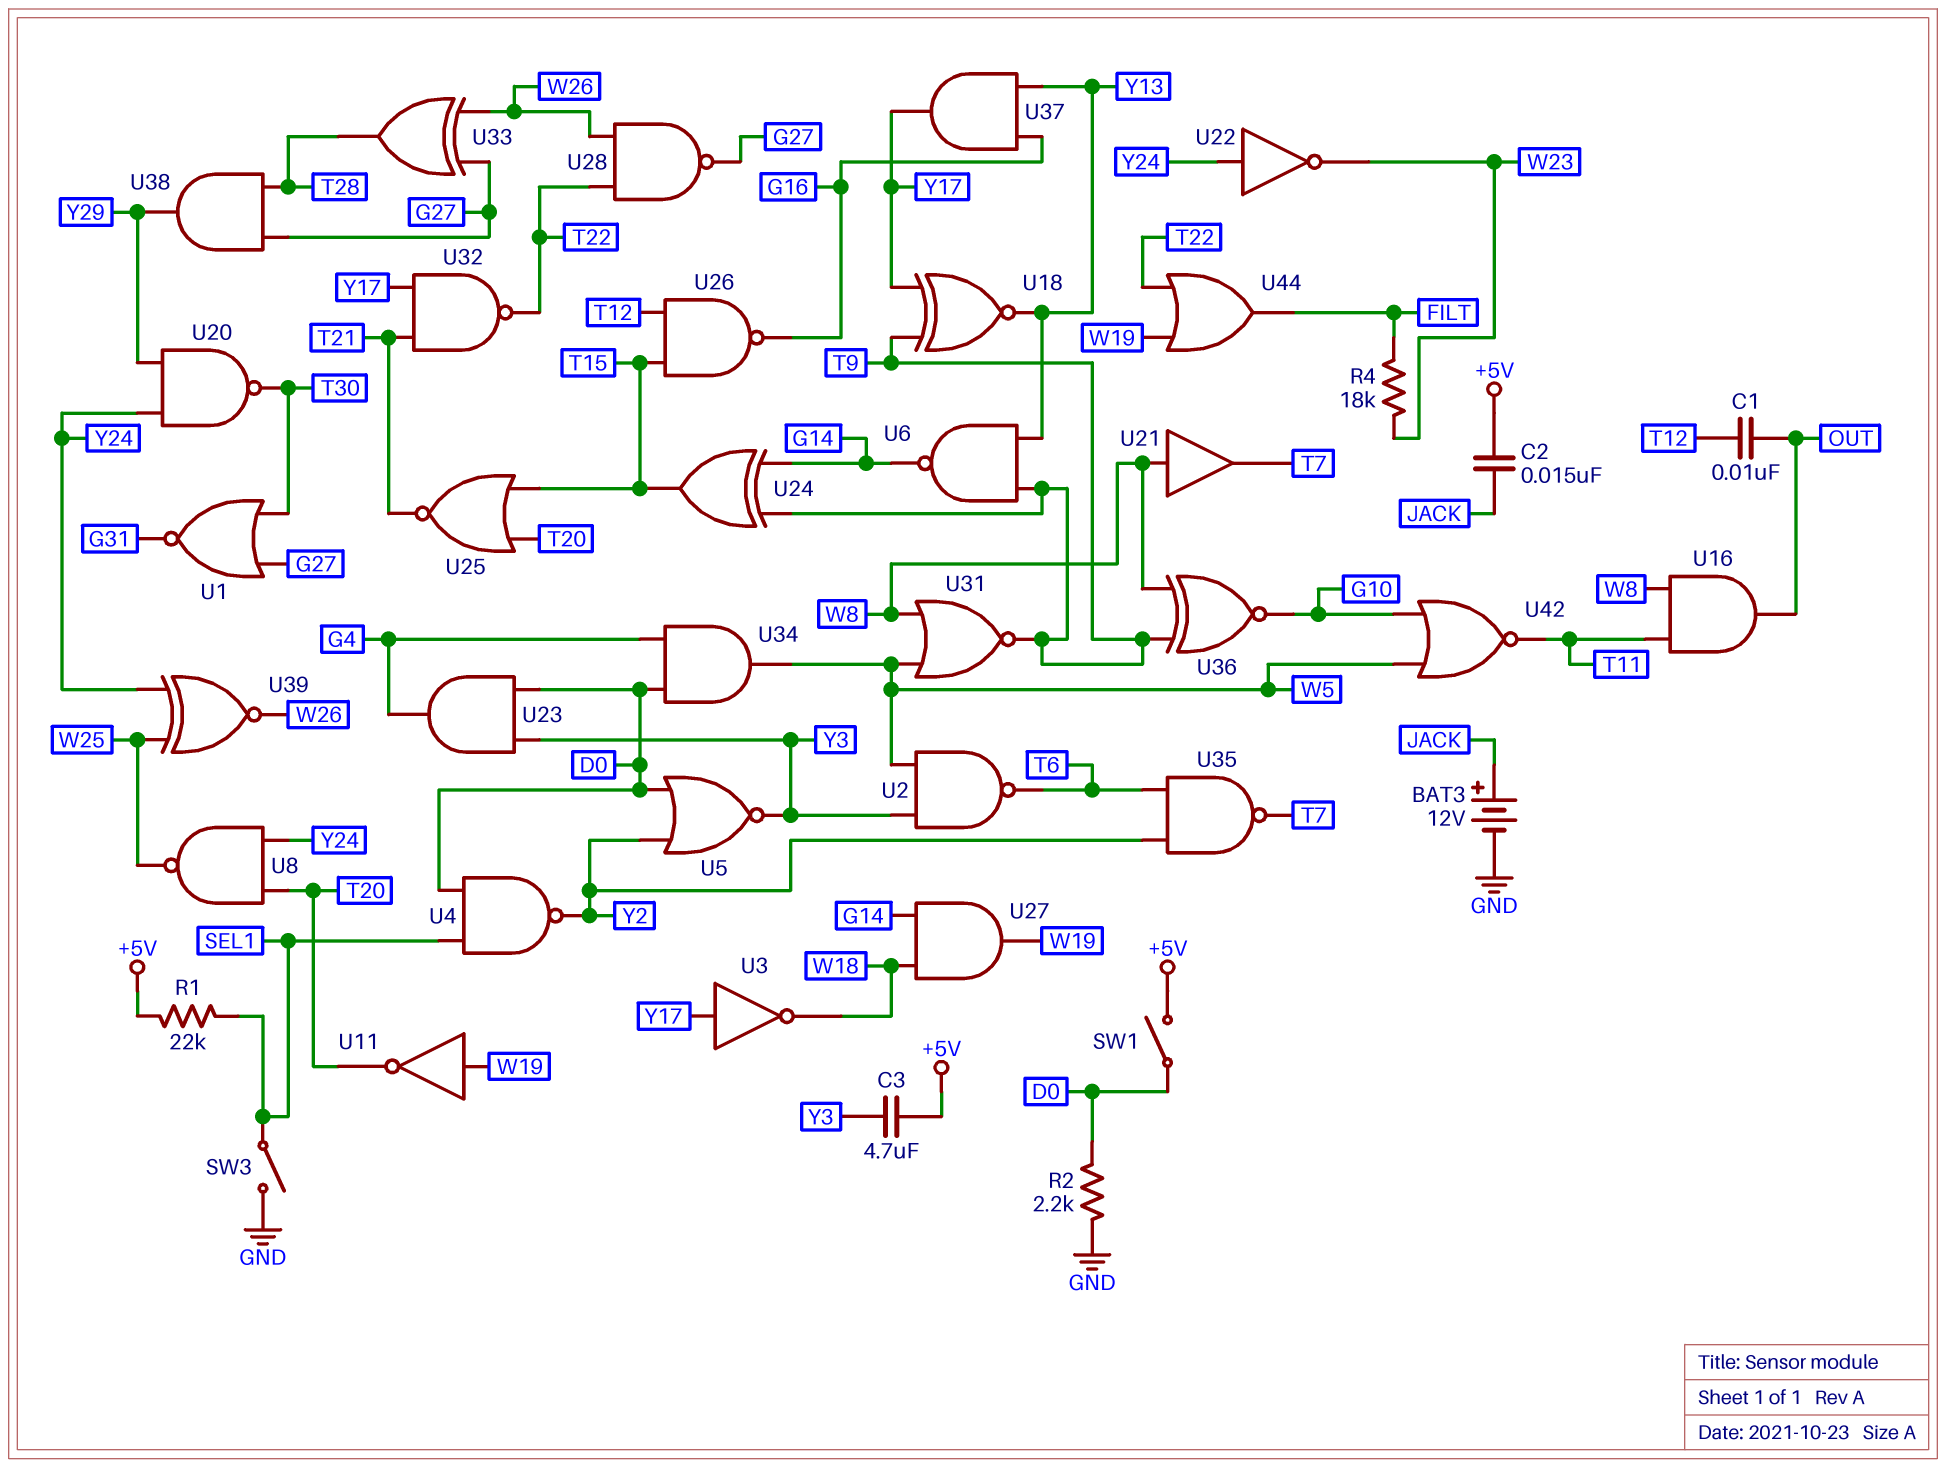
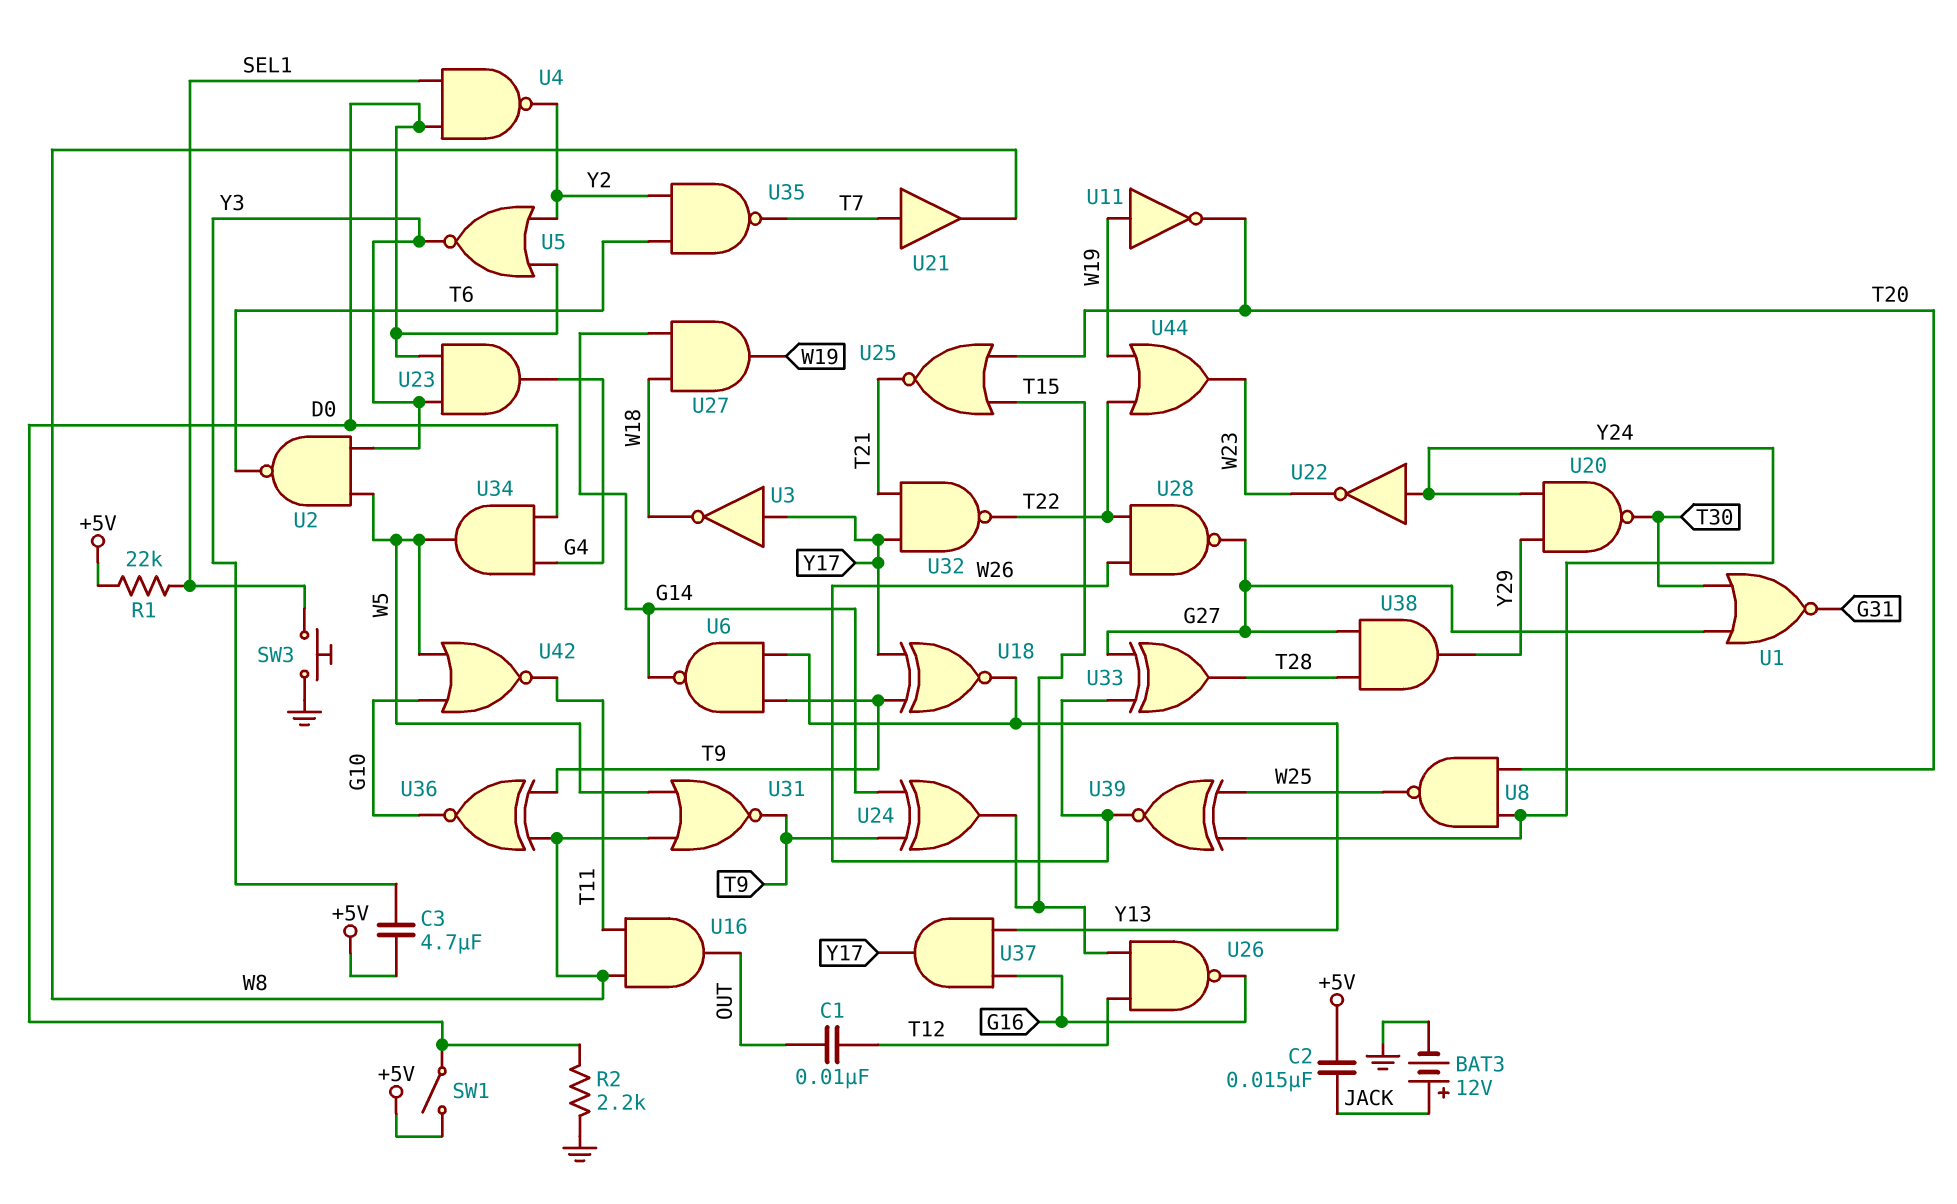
R4: 18k (FILT, W23) -> none
SW3: switch (GND, SEL1) -> button (GND, SEL1)
U21: buffer (in W8, out T7) -> buffer (in T7, out W8)
U44: OR (in T22, in W19, out FILT) -> OR (in T22, in W19, out W23)

